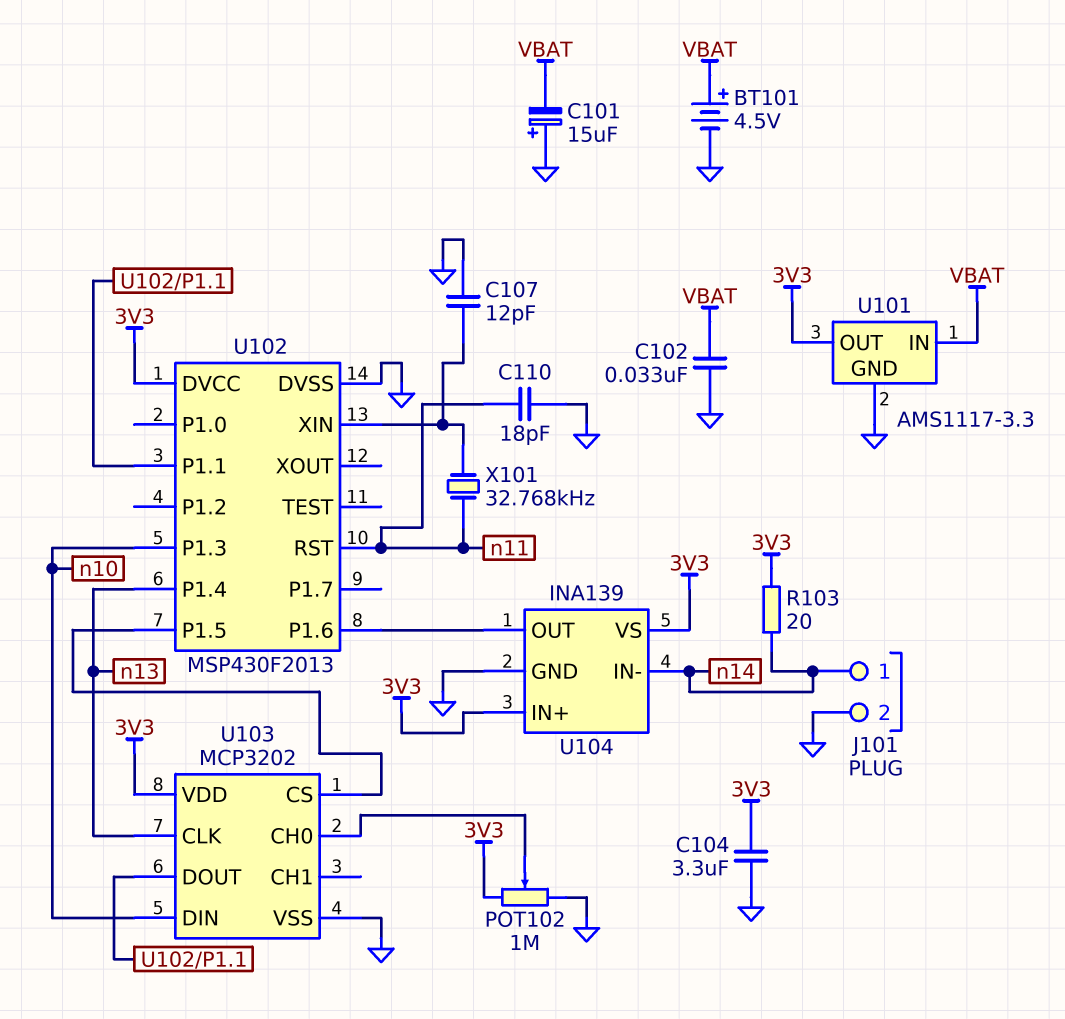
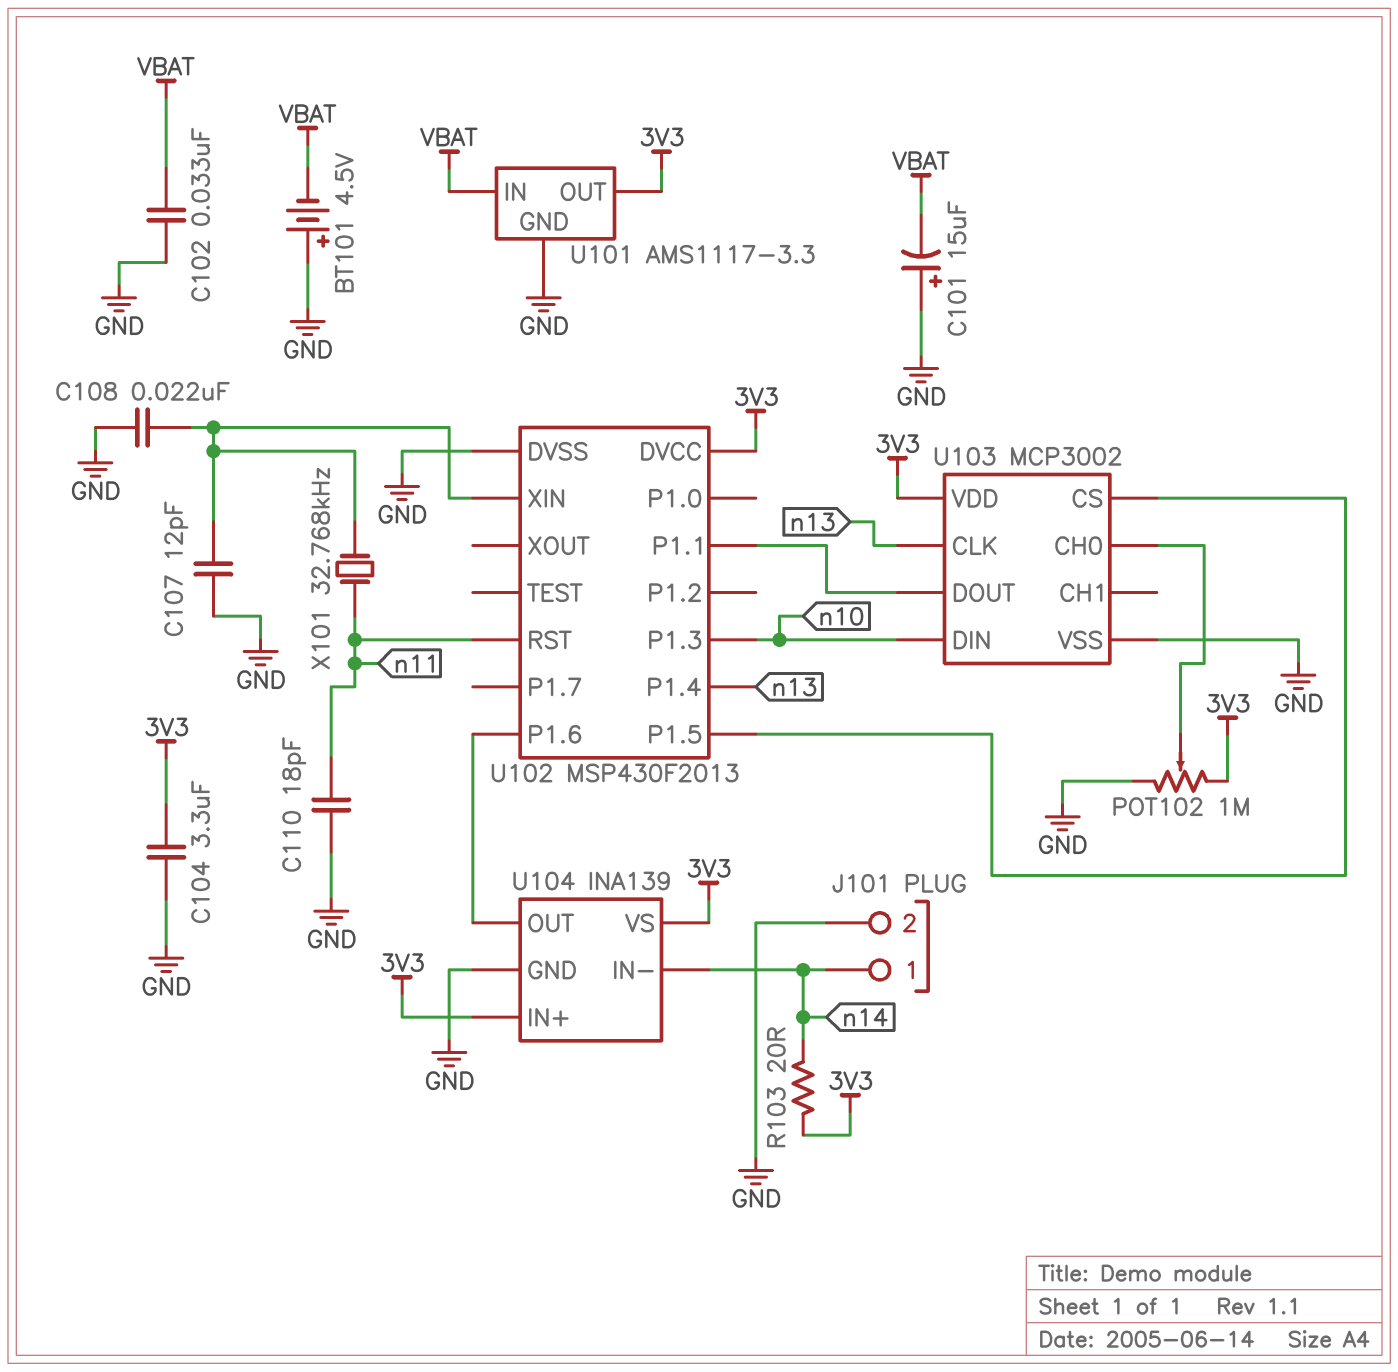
BT101: 4.5V (plus VBAT, minus GND) -> 4.5V (plus GND, minus VBAT)
C108: none -> 22nF (GND, U102/XIN)
U103: MCP3202 -> MCP3002

